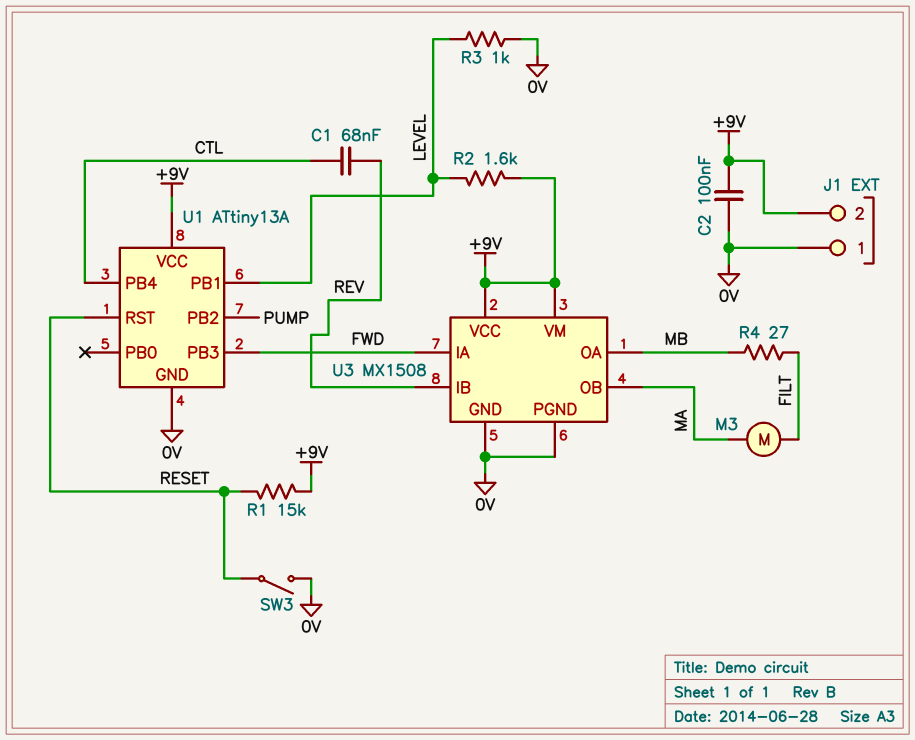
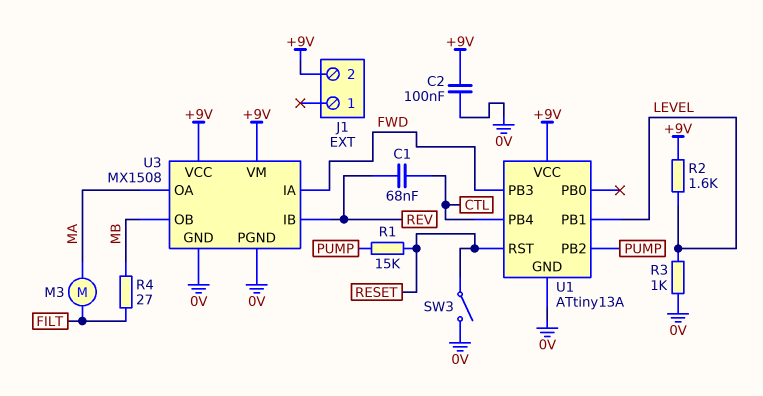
J1 pin 1: 0V -> none
R1: 15k (+9V, RESET) -> 15k (PUMP, RESET)
U3 pin OA: MB -> MA
U3 pin OB: MA -> MB

